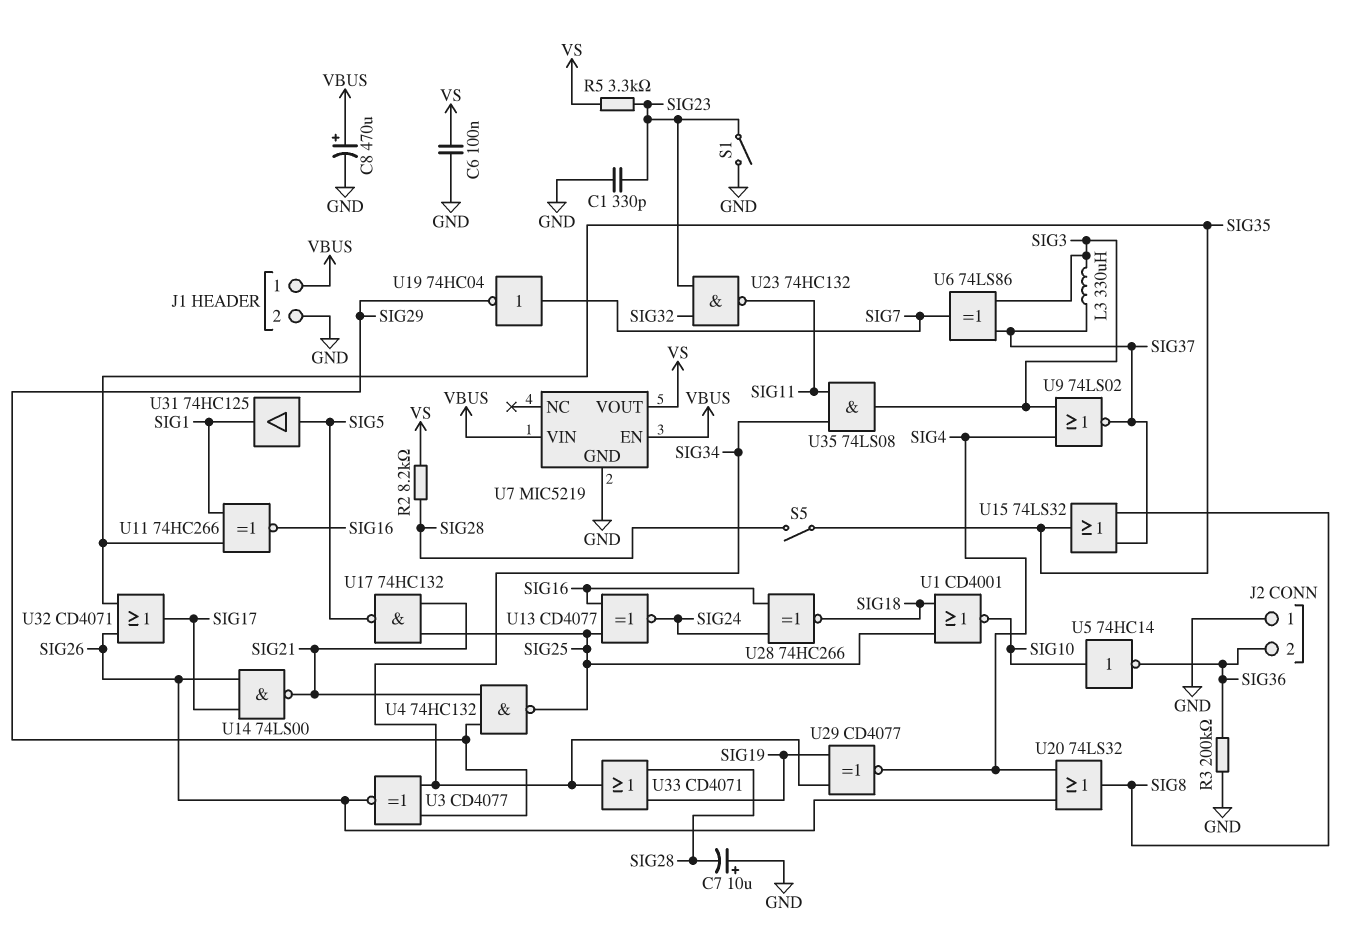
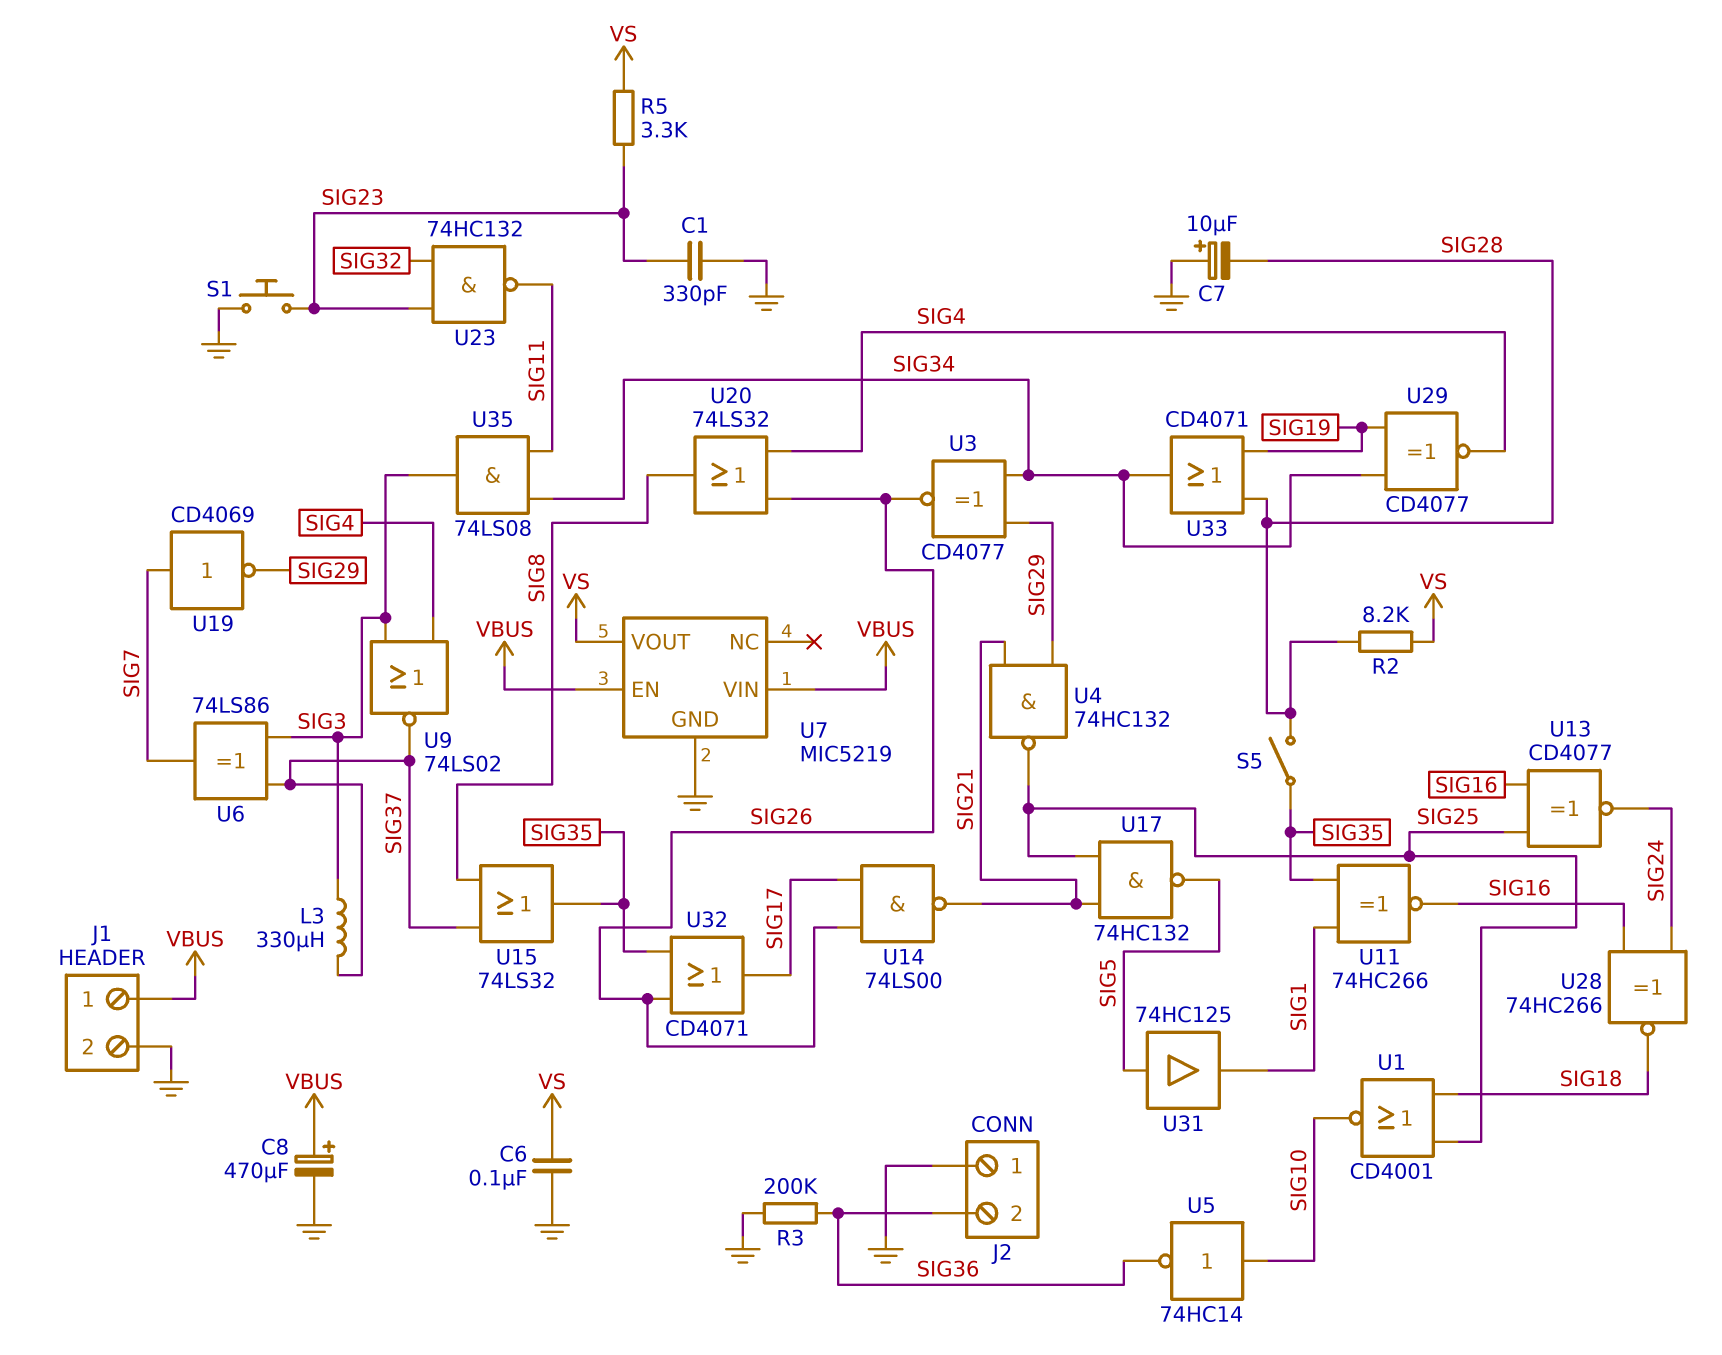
S1: switch (GND, SIG23) -> button (GND, SIG23)
U19: NOT 74HC04 (in SIG7, out SIG29) -> NOT CD4069 (in SIG7, out SIG29)

